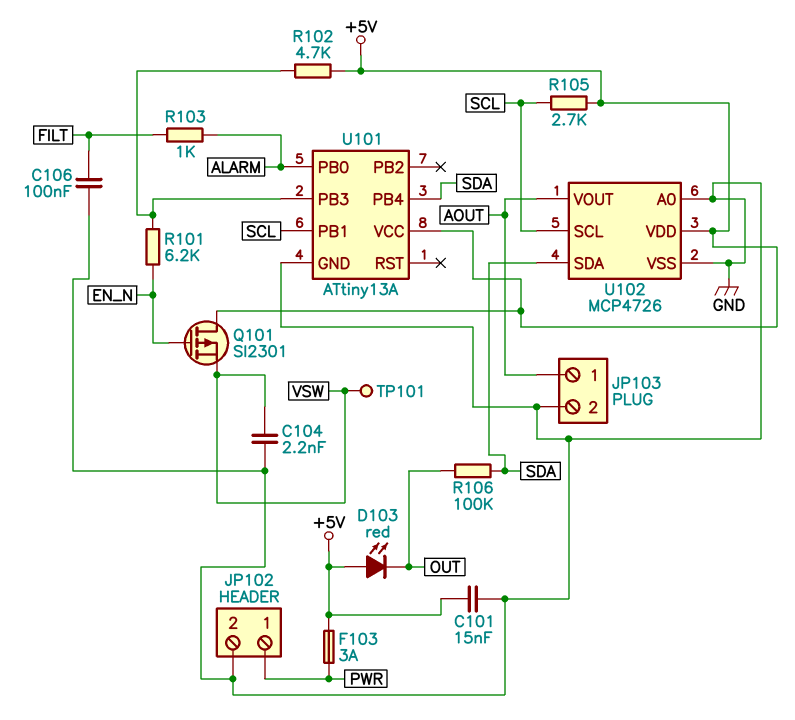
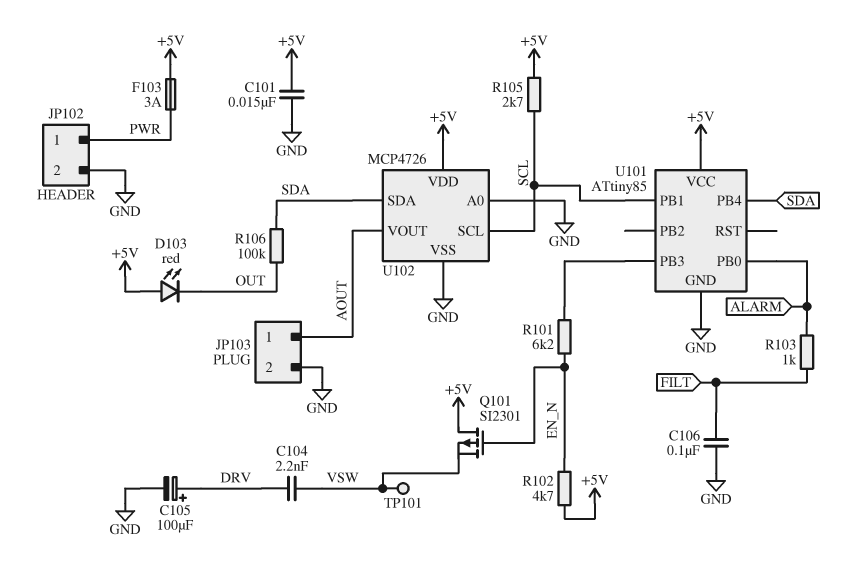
C104: 2.2nF (GND, VSW) -> 2.2nF (DRV, VSW)
C105: none -> 100uF (plus DRV, minus GND)
R102: 4.7k (+5V, U101/PB3) -> 4.7k (+5V, EN_N)
U101: ATtiny13A -> ATtiny85

